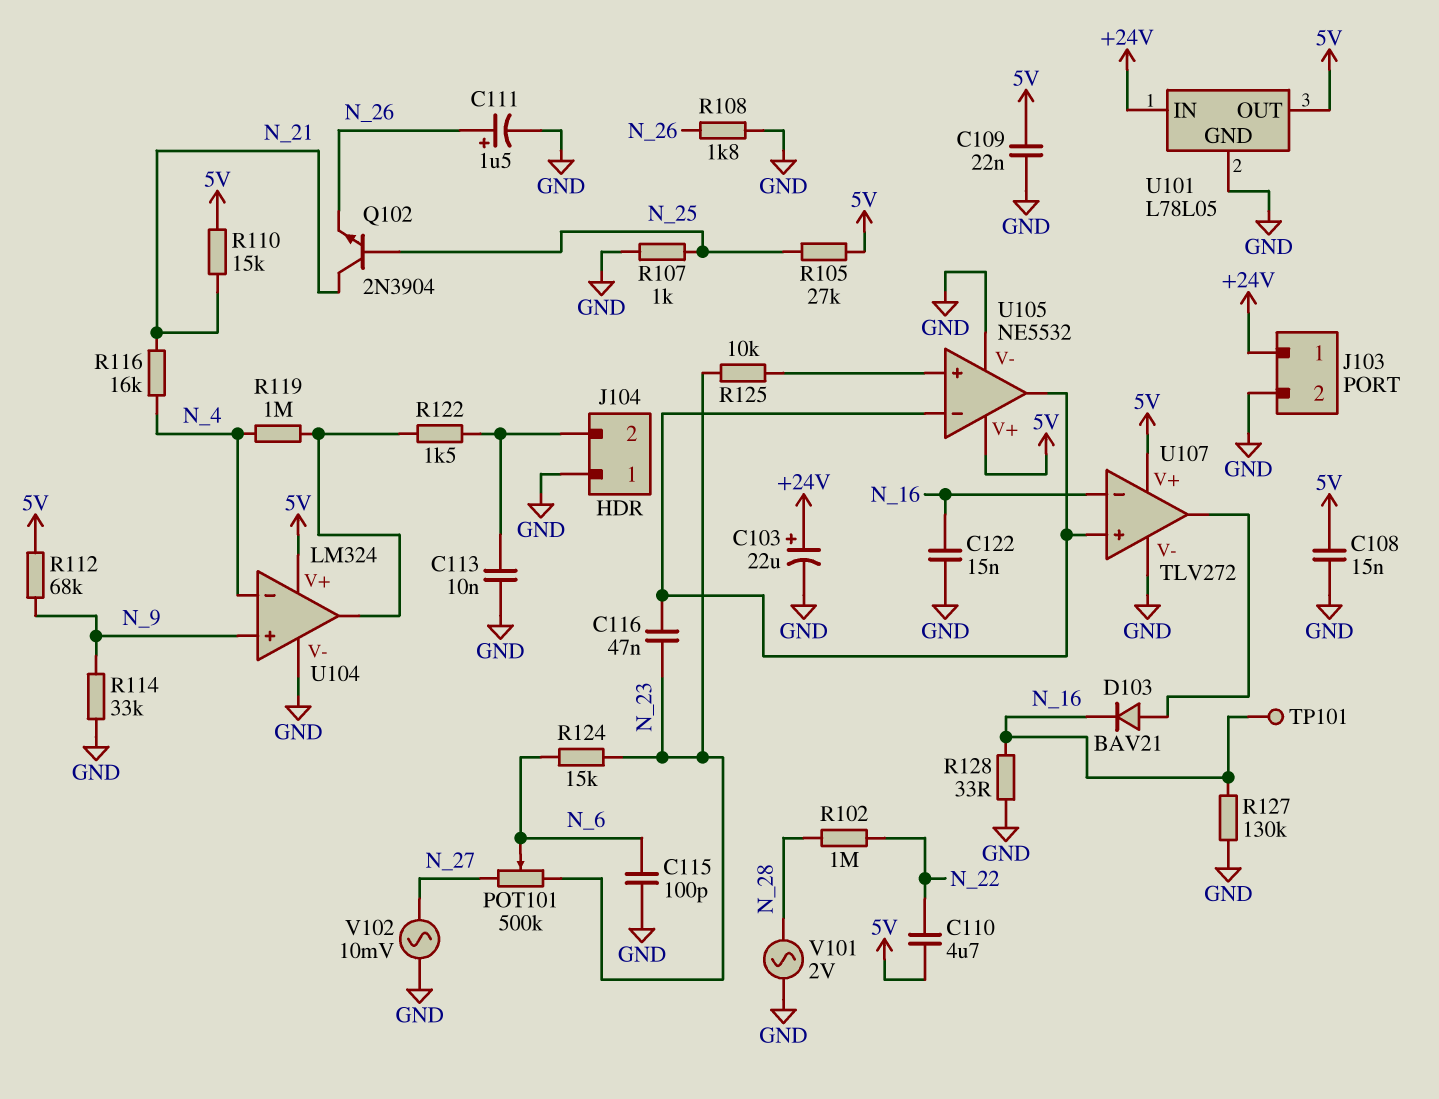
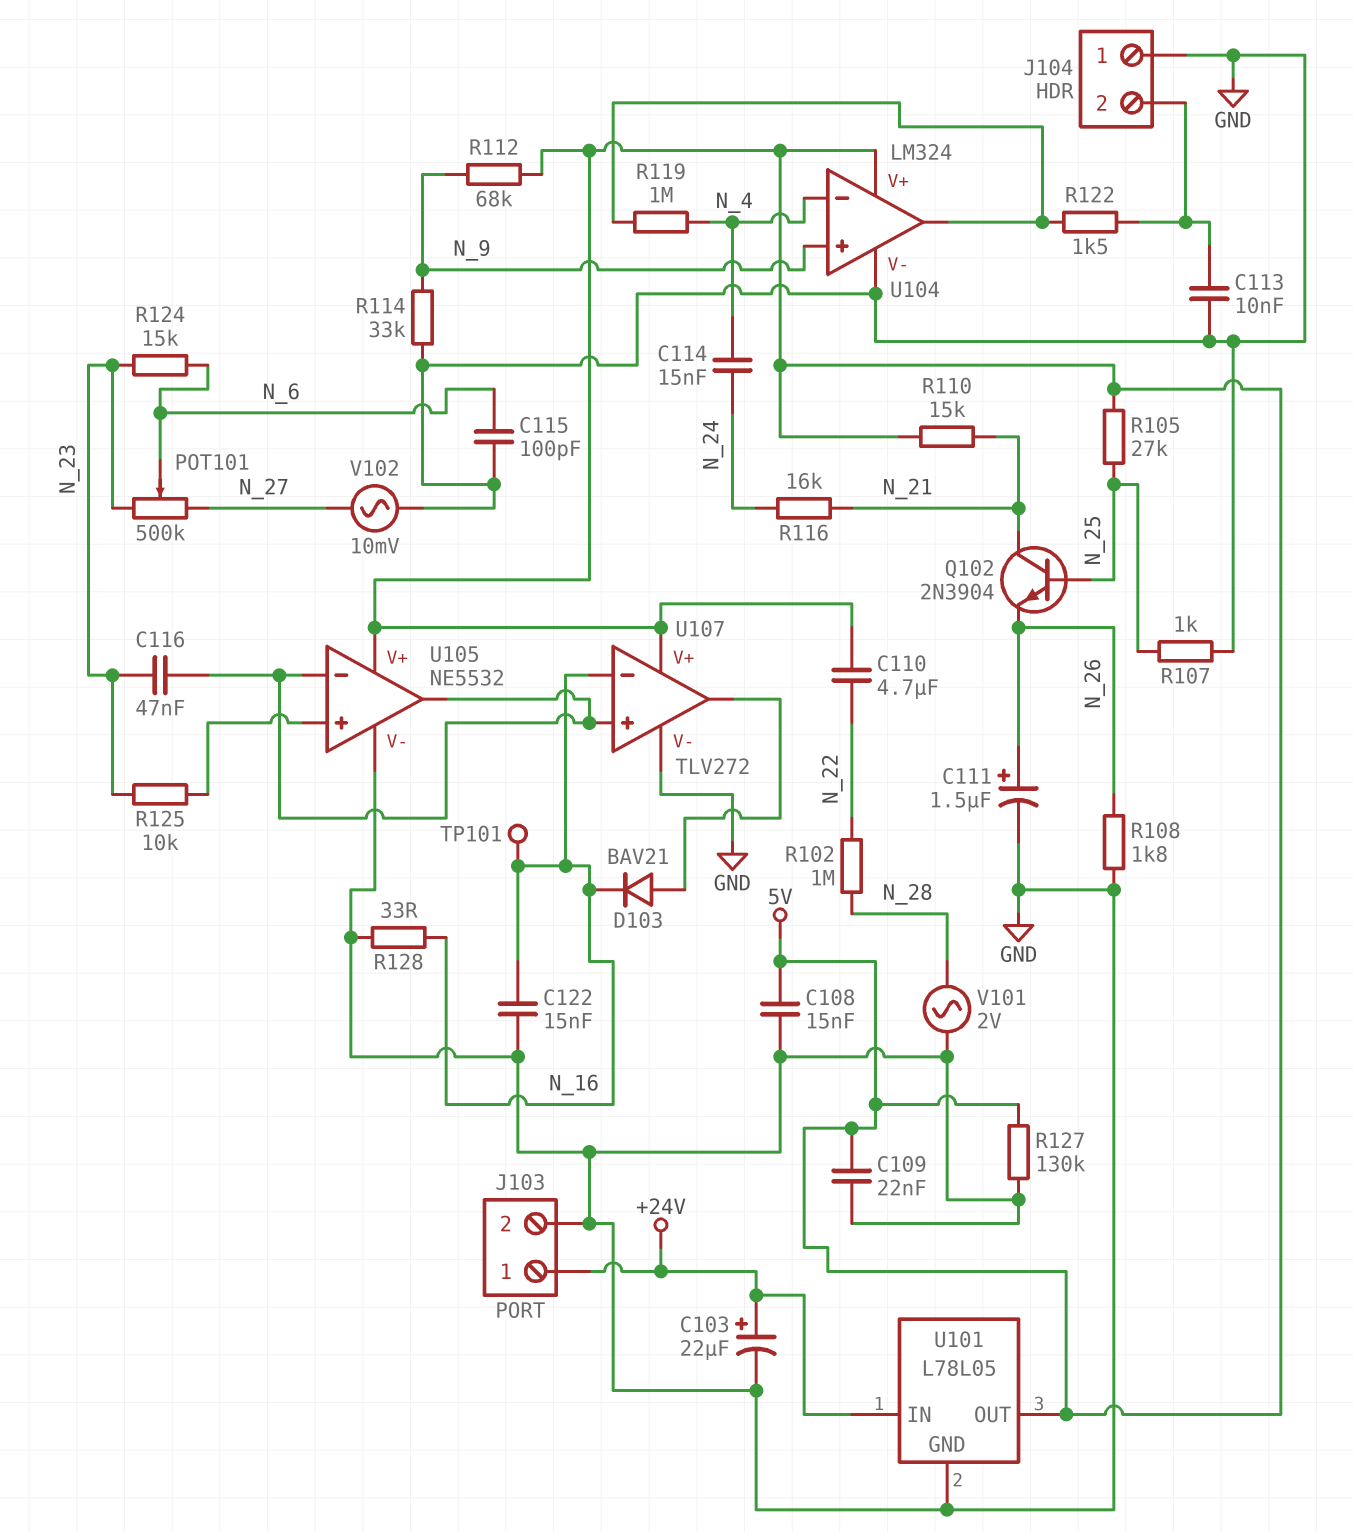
C114: none -> 15nF (N_4, N_24)
R116: 16k (N_4, N_21) -> 16k (N_21, N_24)
R127: 130k (GND, N_16) -> 130k (5V, GND)

